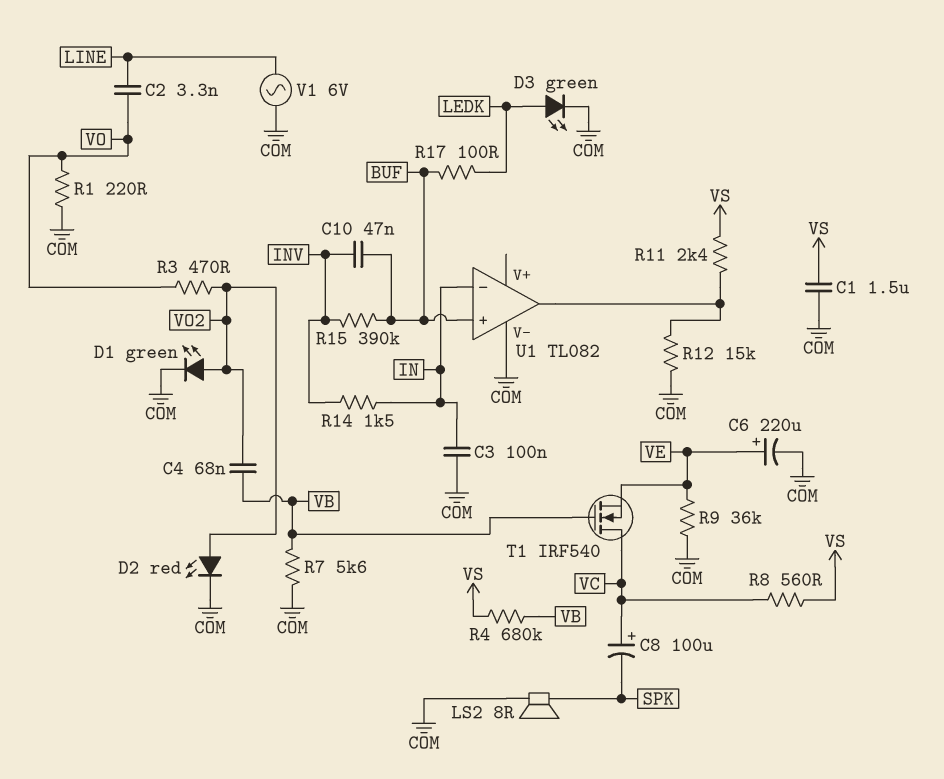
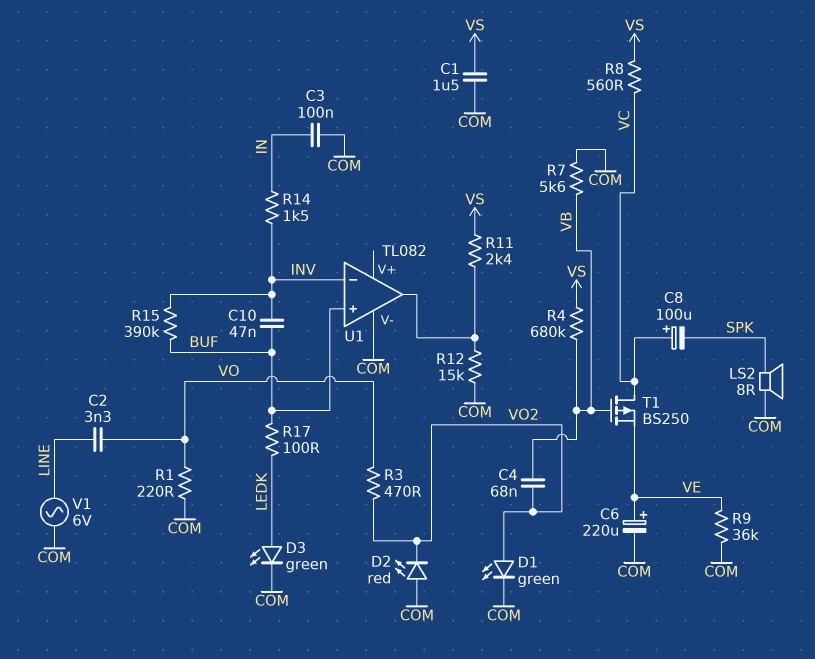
D2: LED red (A VO2, K COM) -> LED red (A COM, K VO2)
T1: NMOS IRF540 (G VB, D VC, S VE) -> PMOS BS250 (G VB, D VC, S VE)
U1 pin in-: IN -> INV

